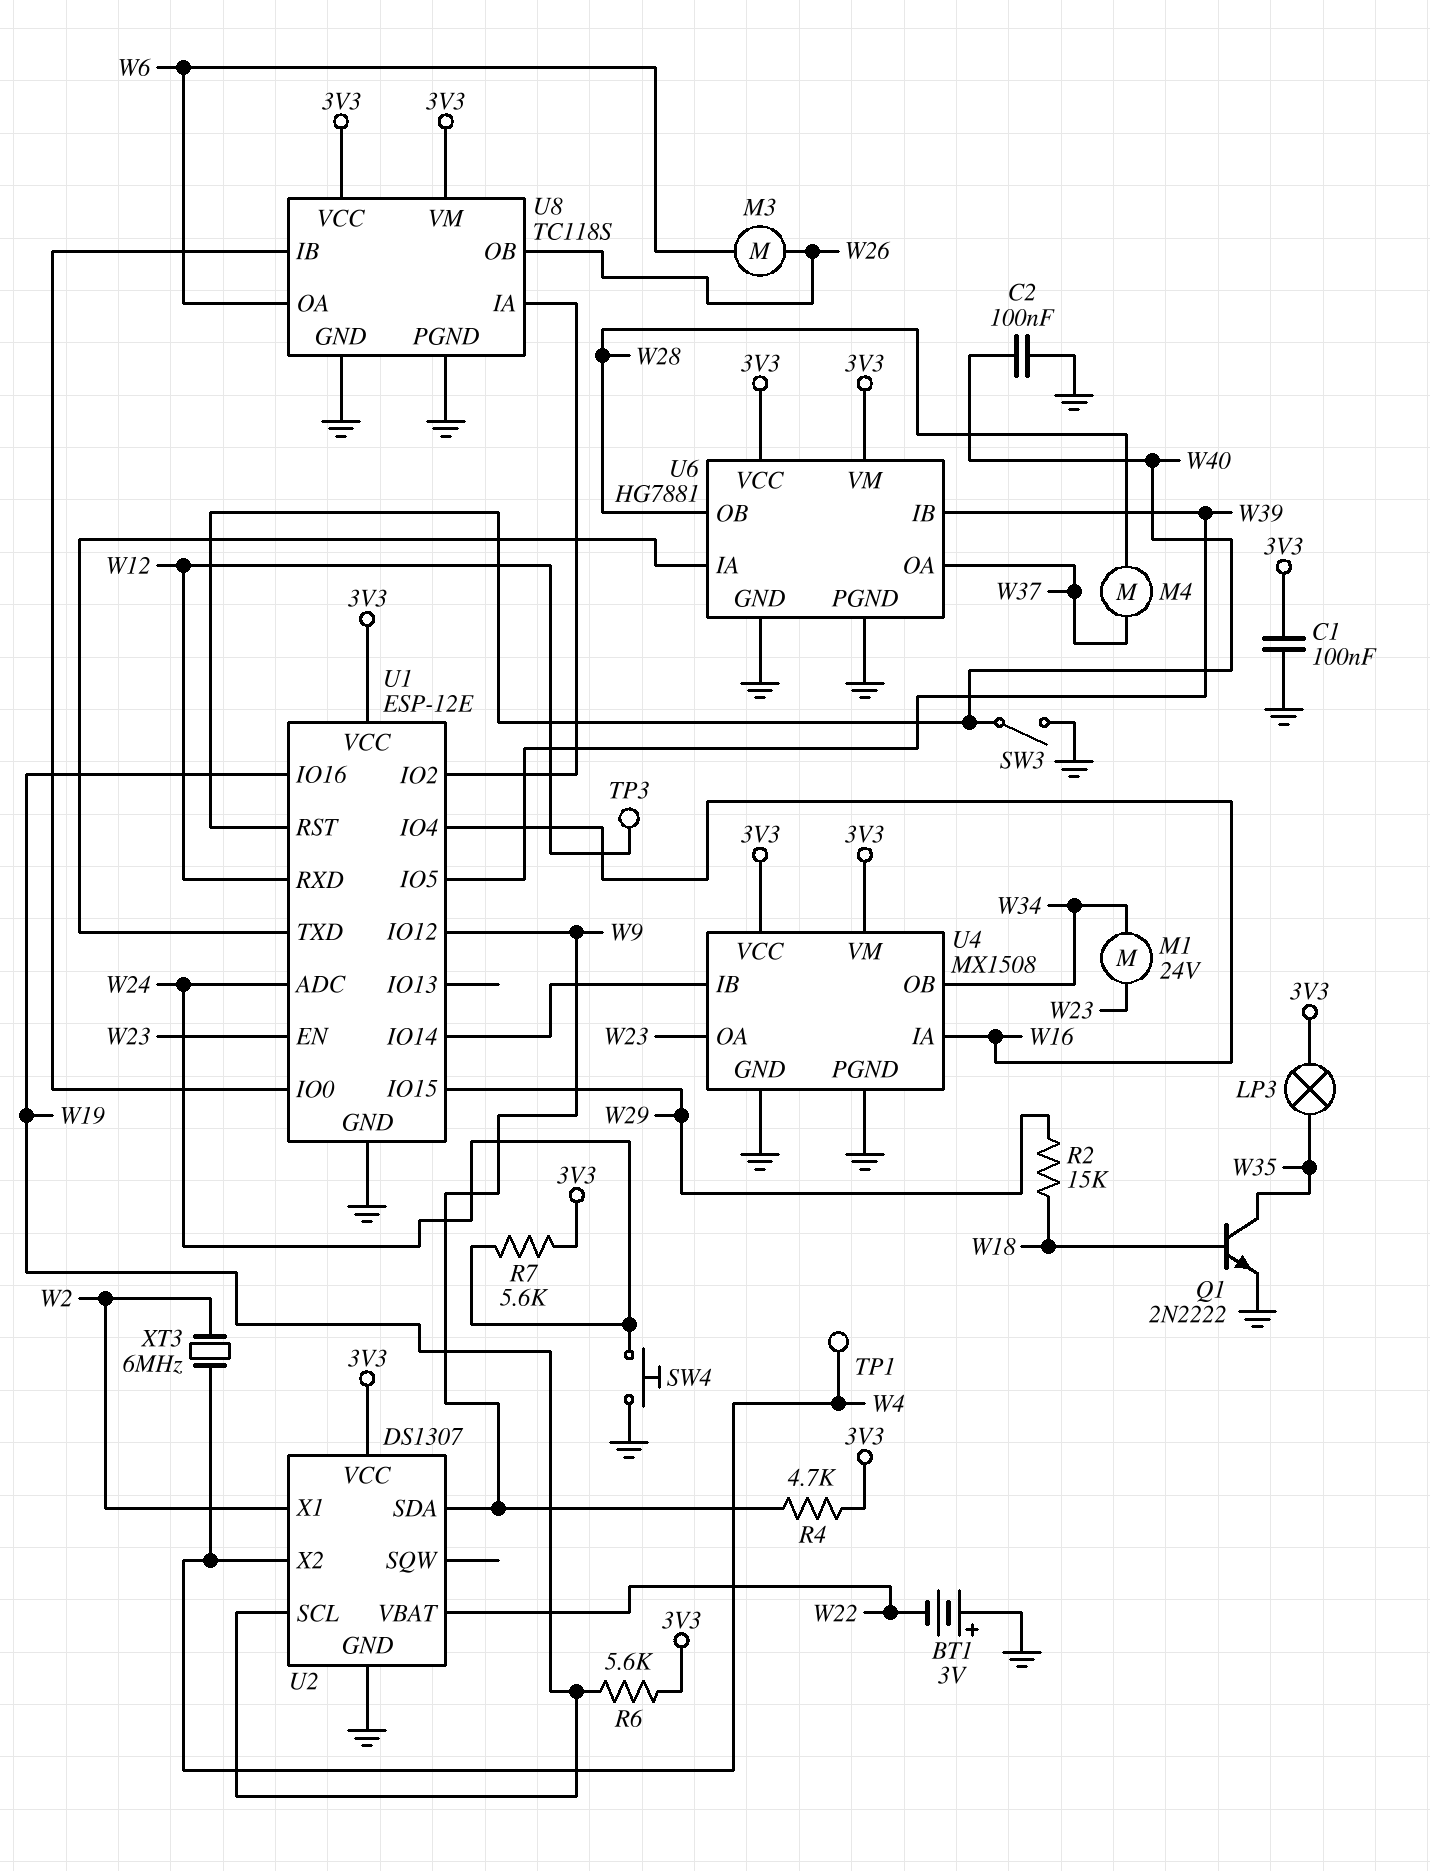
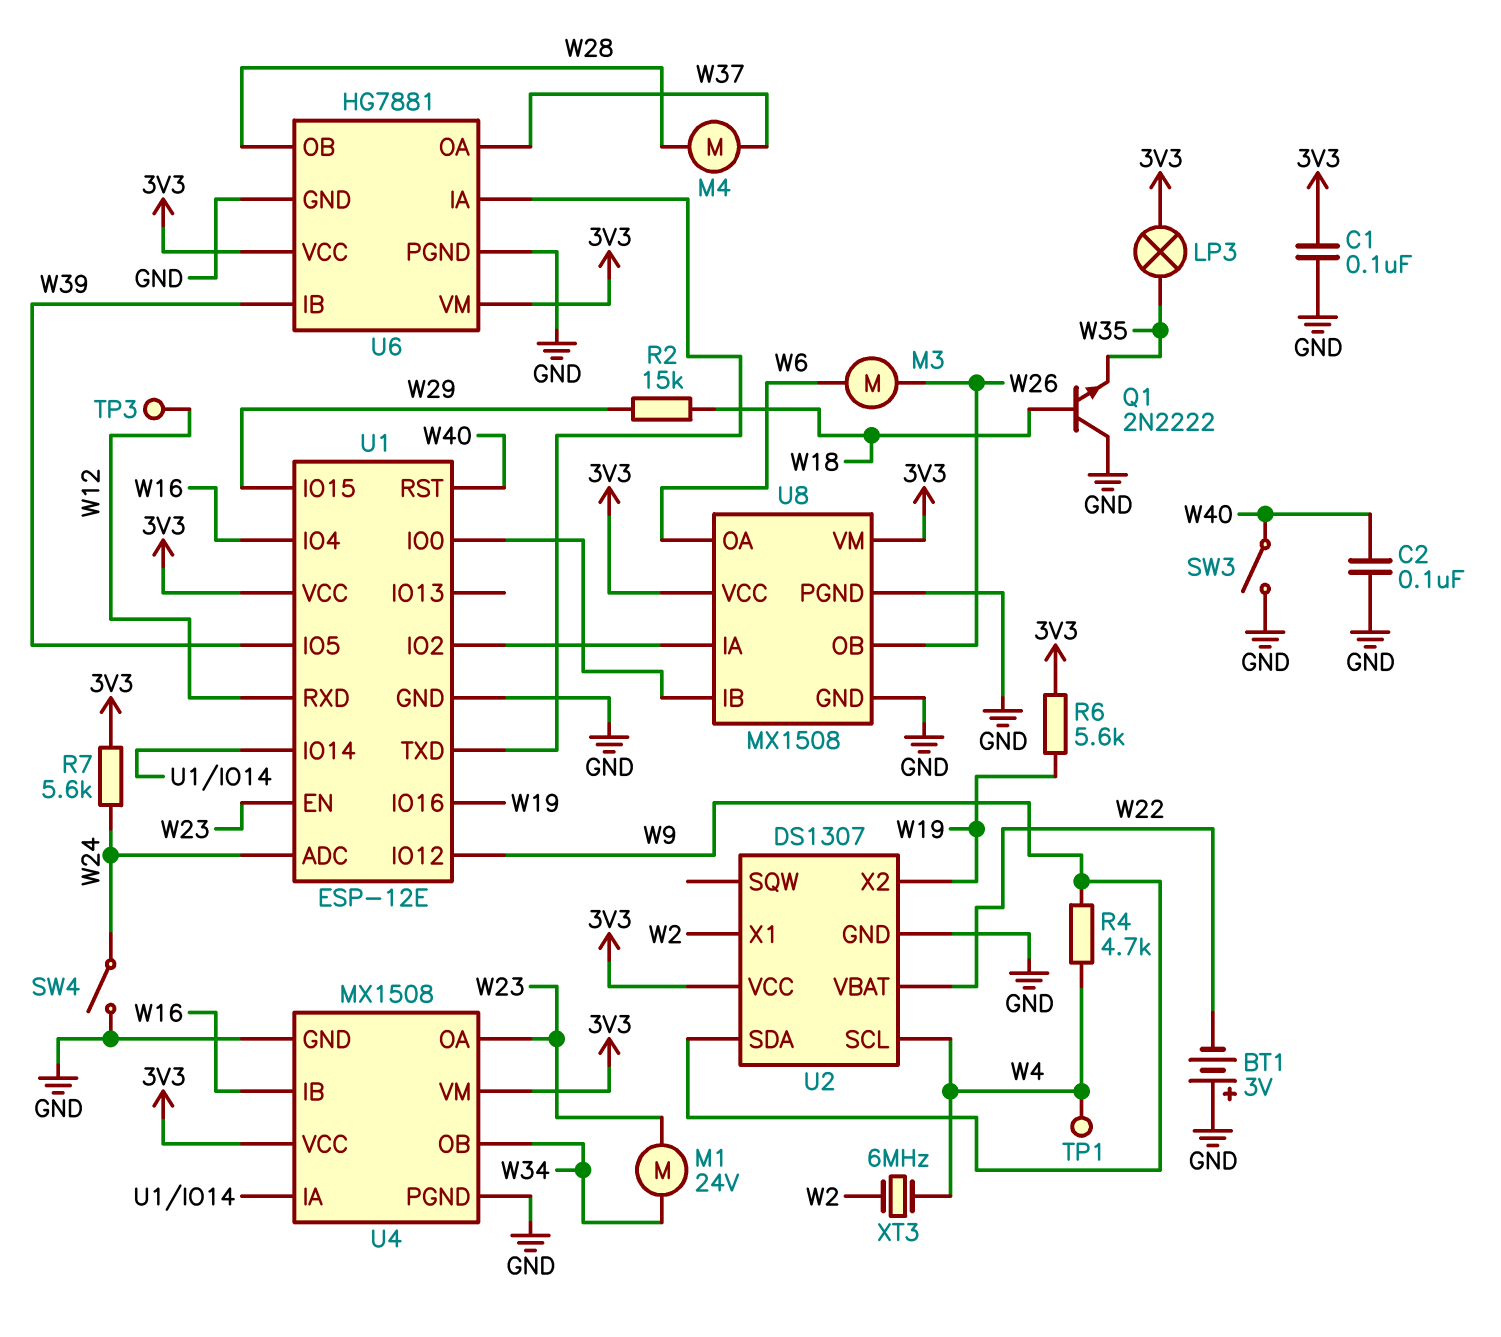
Q1: NPN 2N2222 (B W18, C W35, E GND) -> NPN 2N2222 (B W18, C GND, E W35)
R4: 4.7k (3V3, W9) -> 4.7k (W4, W9)
SW4: button (GND, W24) -> switch (GND, W24)
U2 pin SCL: W19 -> W4
U2 pin X2: W4 -> W19
U4 pin IA: W16 -> U1/IO14
U4 pin IB: U1/IO14 -> W16
U8: TC118S -> MX1508

